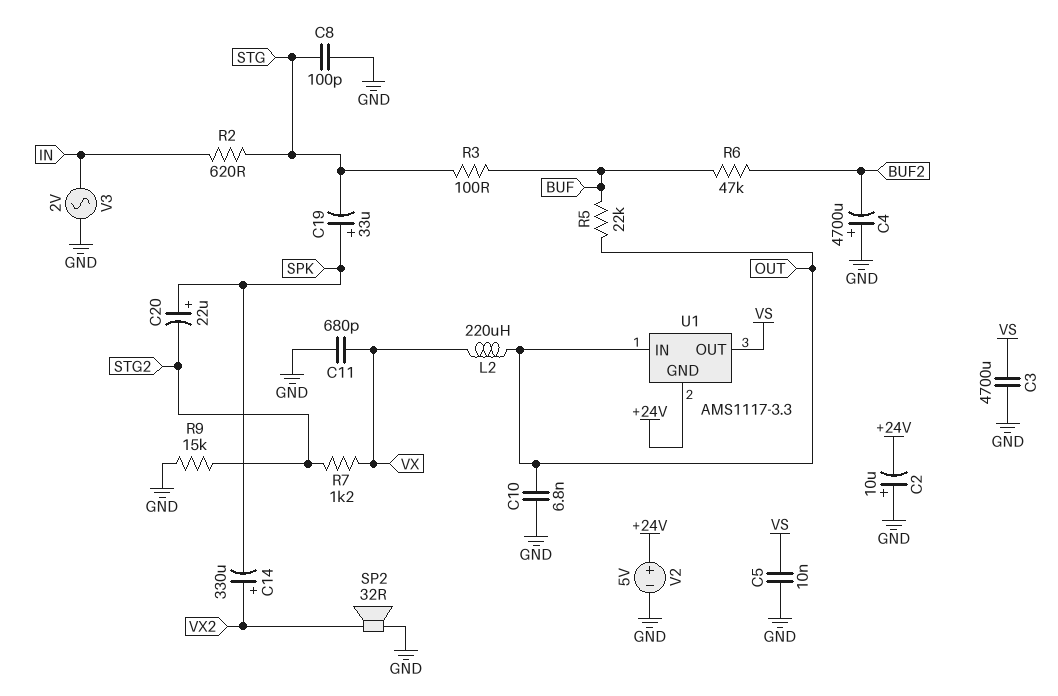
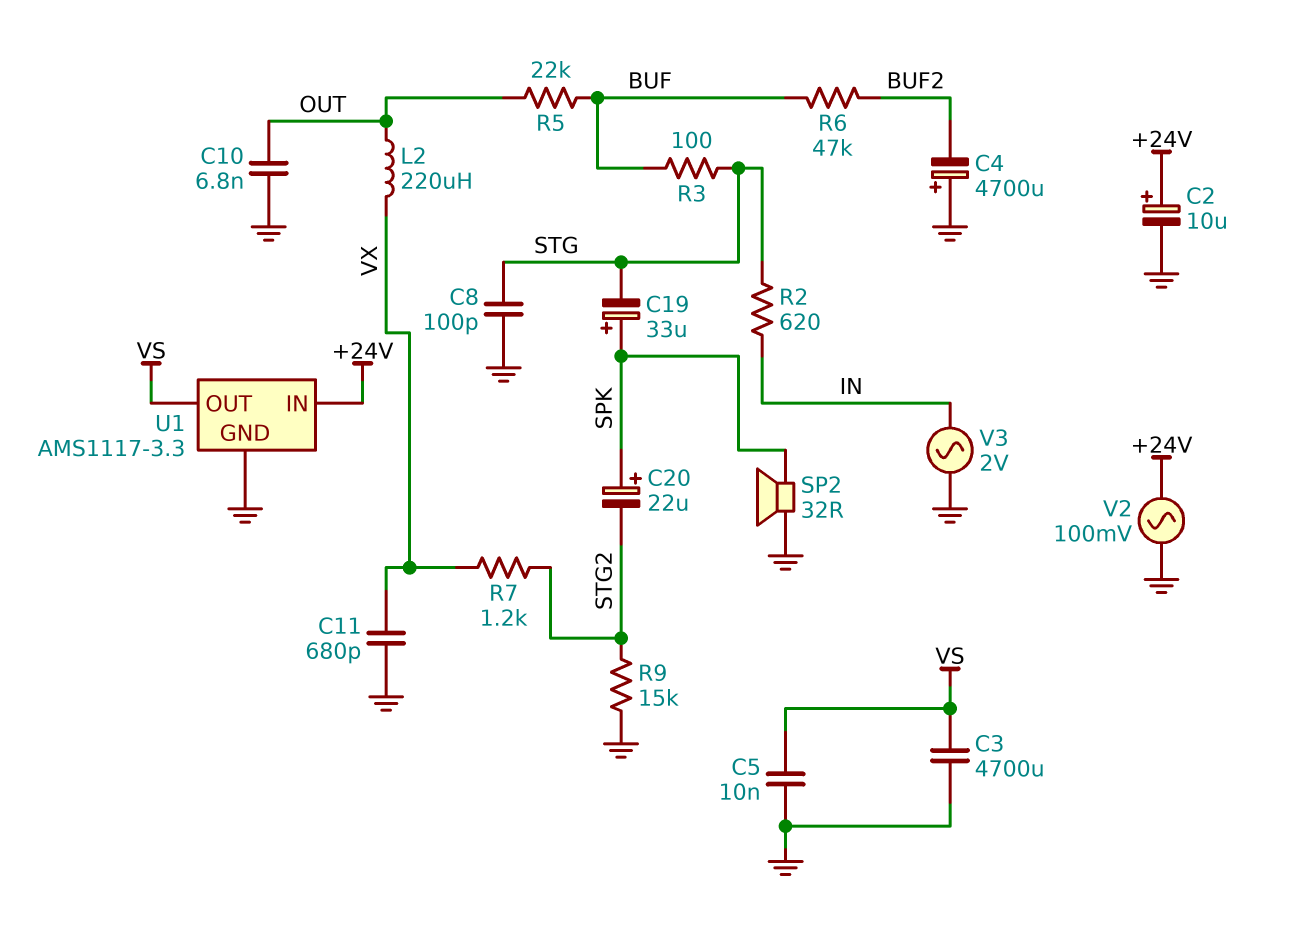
C2: 10uF (plus GND, minus +24V) -> 10uF (plus +24V, minus GND)
C14: 330uF (plus VX2, minus SPK) -> none
SP2: speaker 32R (GND, VX2) -> speaker 32R (GND, SPK)
U1 pin GND: +24V -> GND
U1 pin IN: OUT -> +24V
V2: 5V (plus +24V, minus GND) -> AC 100mV (+24V, GND)

